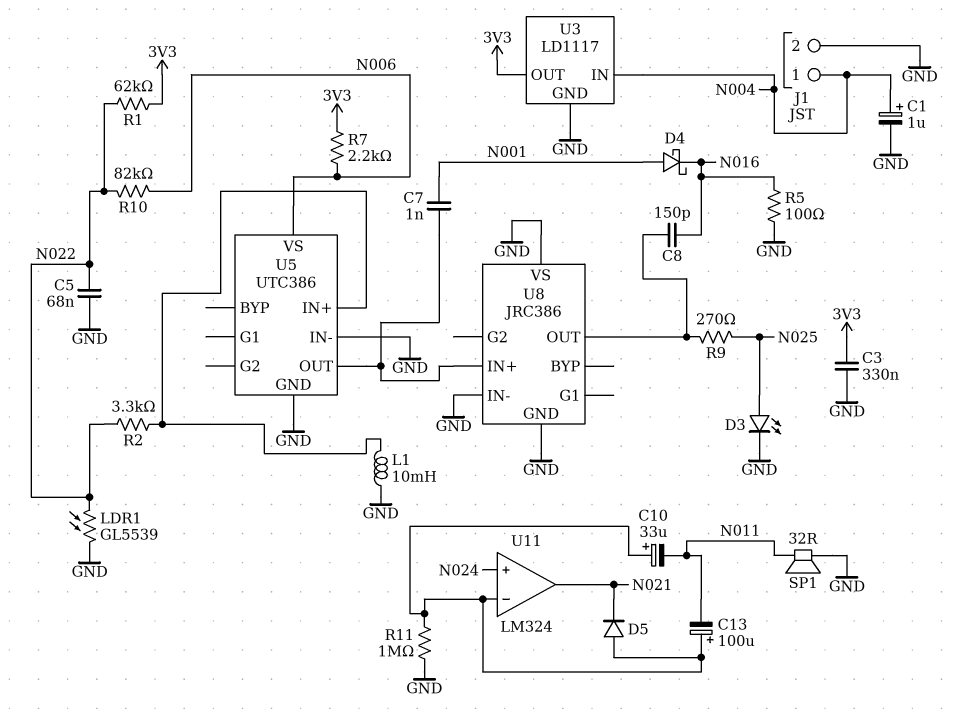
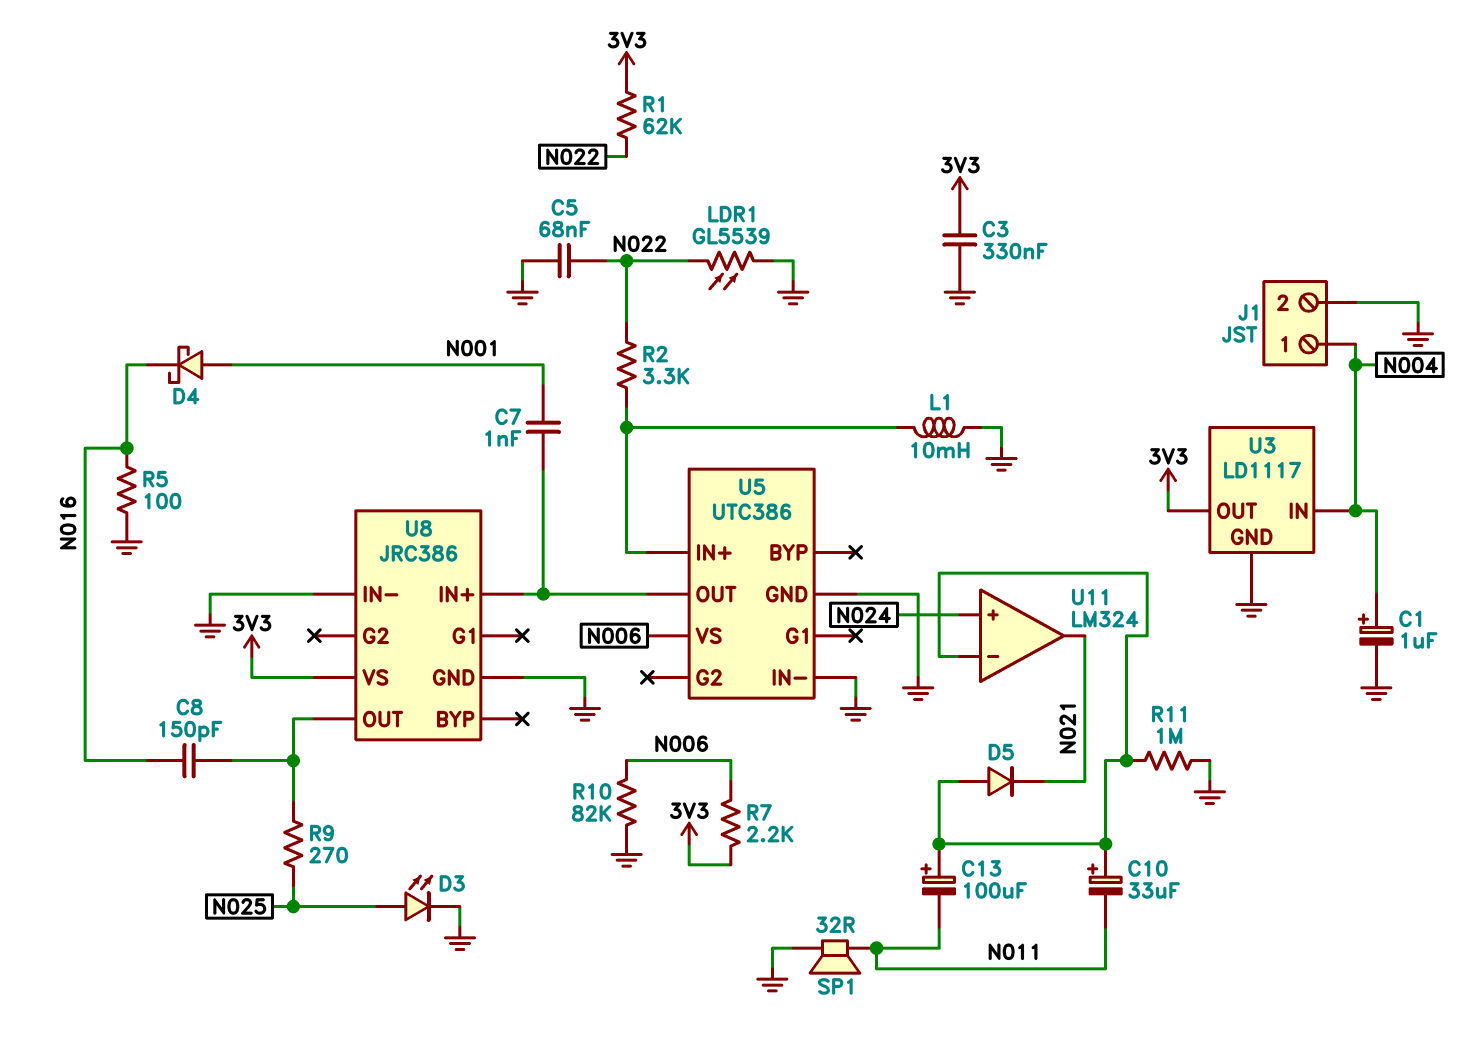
R10: 82k (N006, N022) -> 82k (GND, N006)
U8 pin VS: GND -> 3V3

